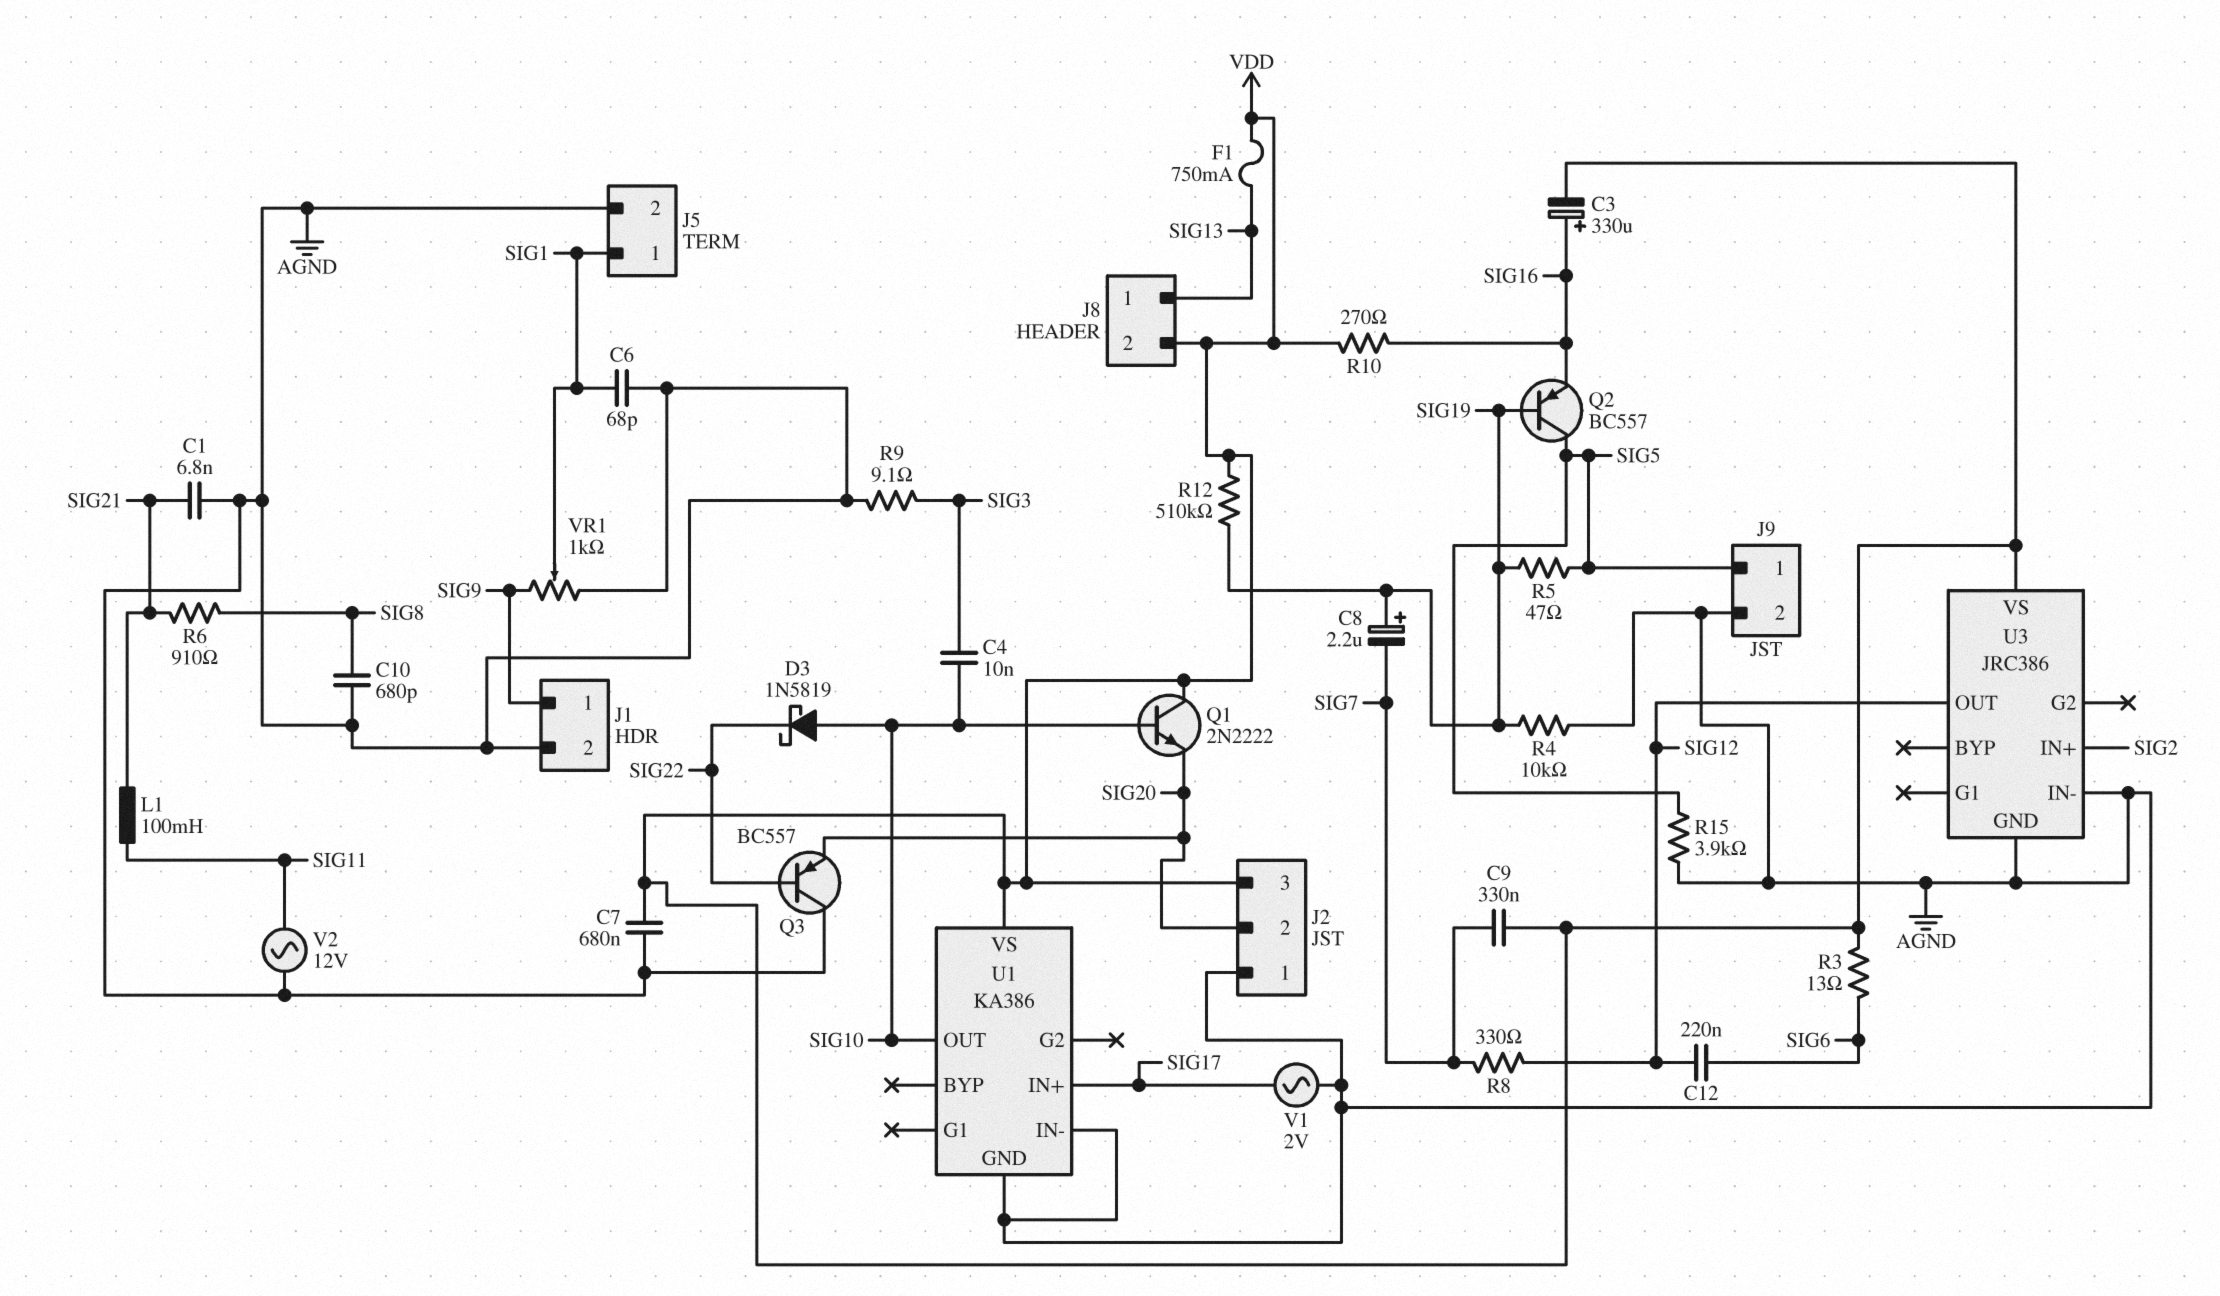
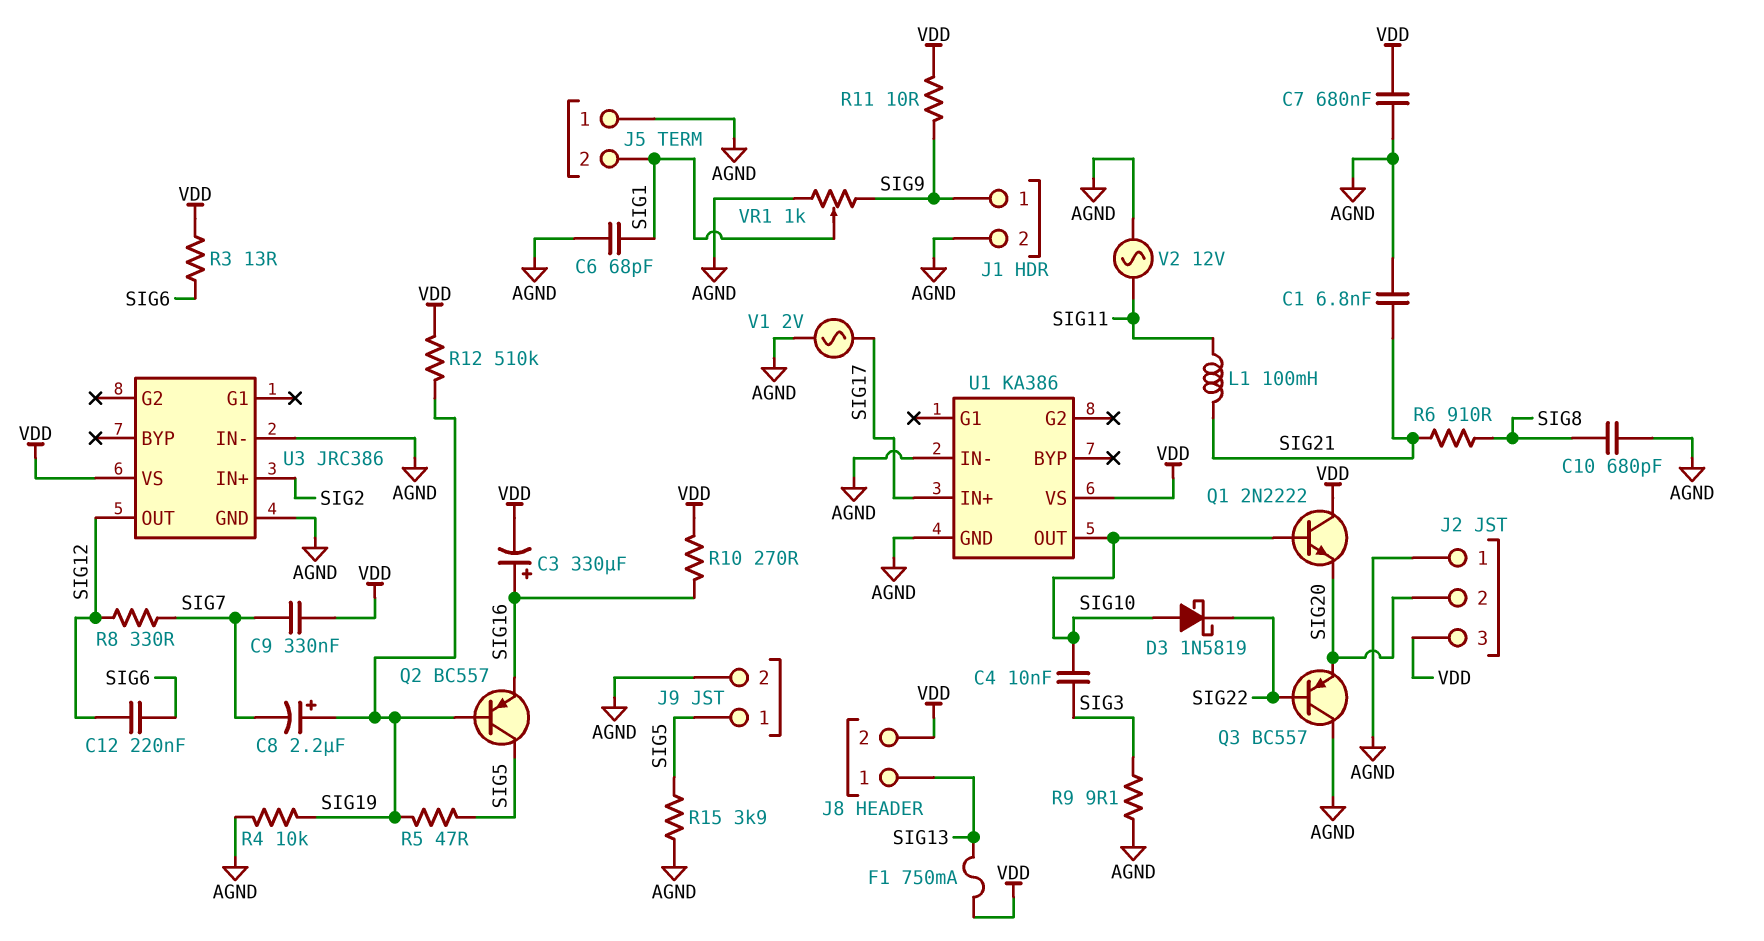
J5 pin 1: SIG1 -> AGND
J5 pin 2: AGND -> SIG1
R11: none -> 10 (SIG9, VDD)

